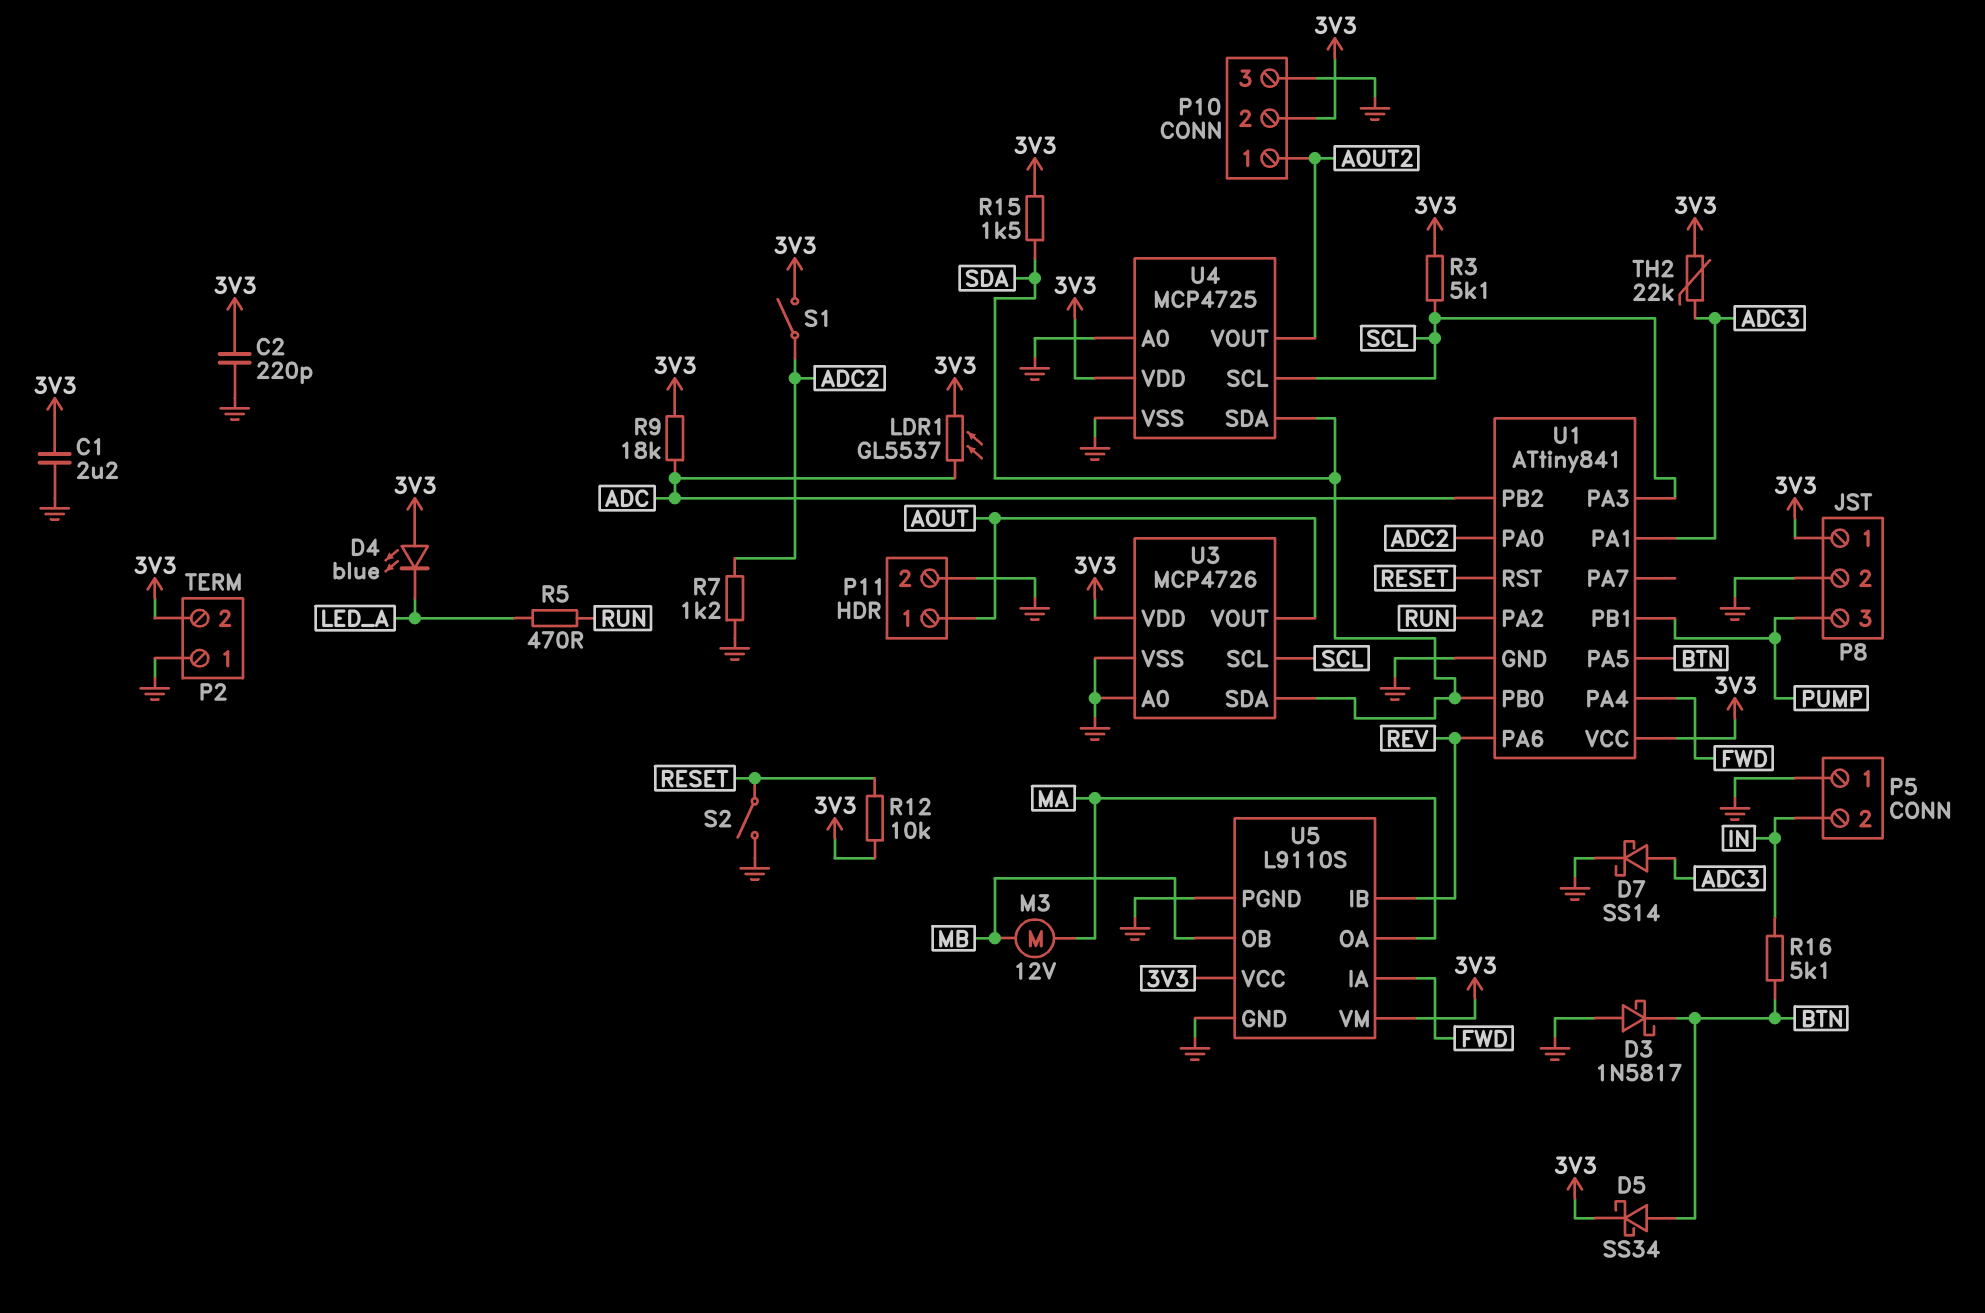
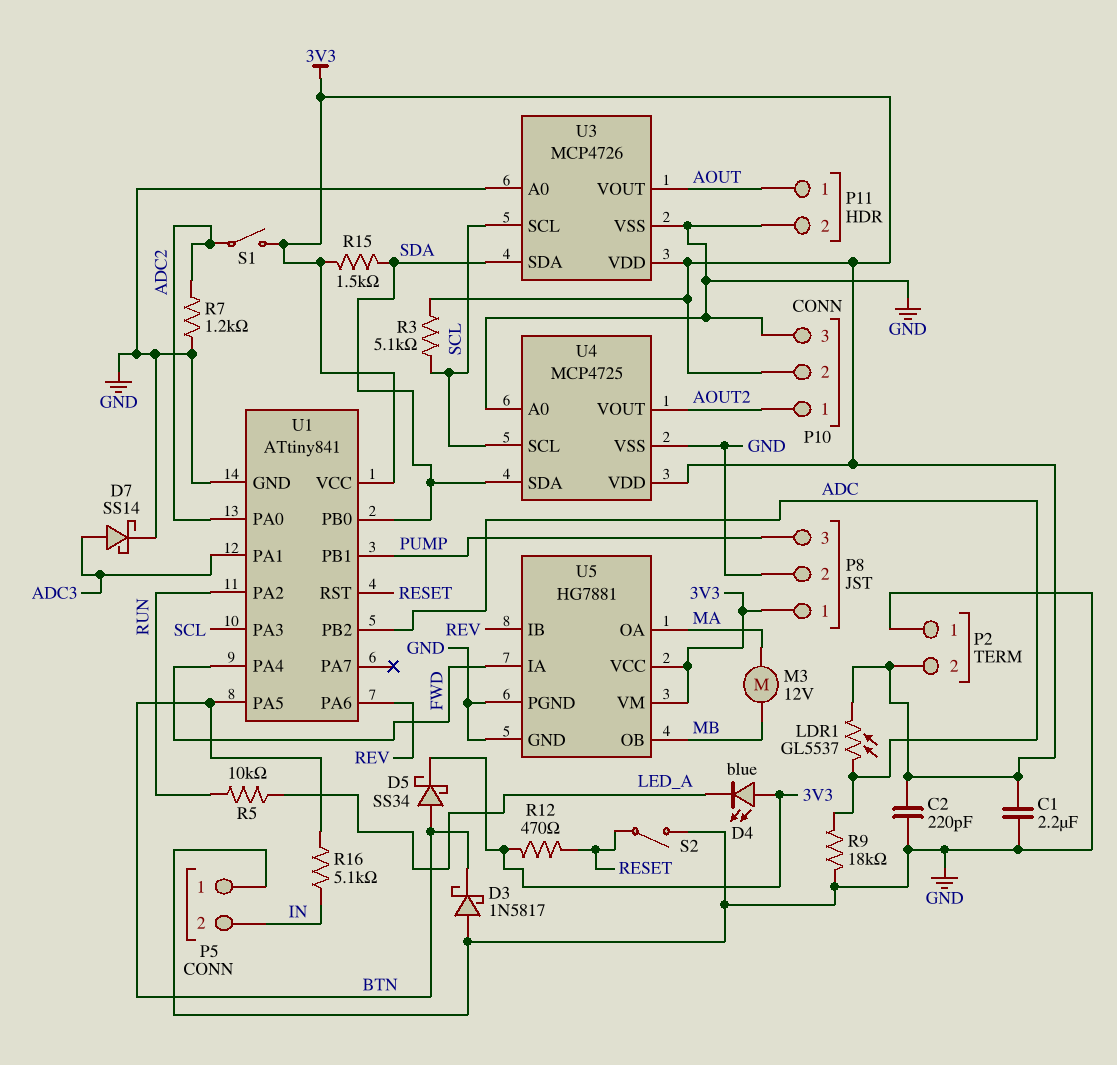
R5: 470 (LED_A, RUN) -> 10k (LED_A, RUN)
R9: 18k (3V3, ADC) -> 18k (ADC, GND)
R12: 10k (3V3, RESET) -> 470 (3V3, RESET)
TH2: 22k (3V3, ADC3) -> none
U5: L9110S -> HG7881

